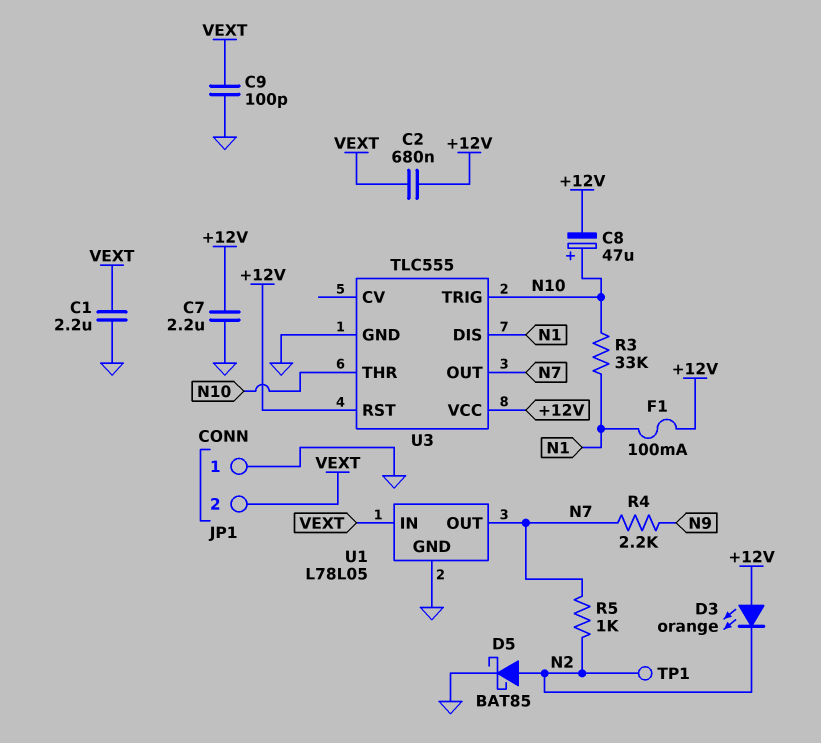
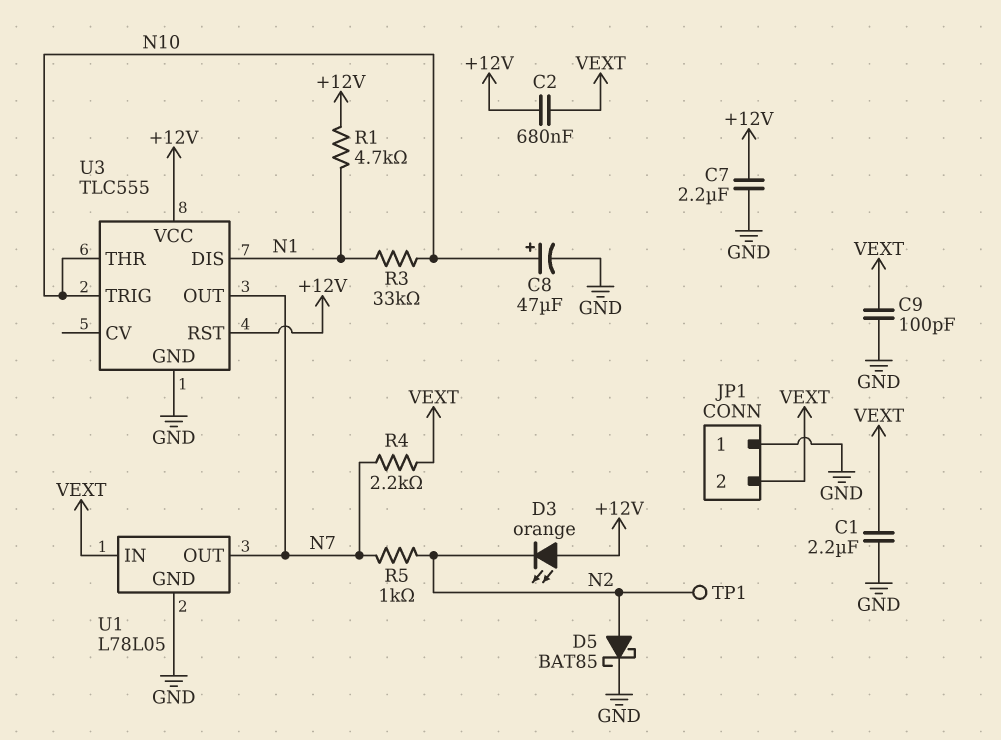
C8: 47uF (plus N10, minus +12V) -> 47uF (plus N10, minus GND)
F1: 100mA (+12V, N1) -> none
R1: none -> 4.7k (+12V, N1)
R4: 2.2k (N7, N9) -> 2.2k (N7, VEXT)

